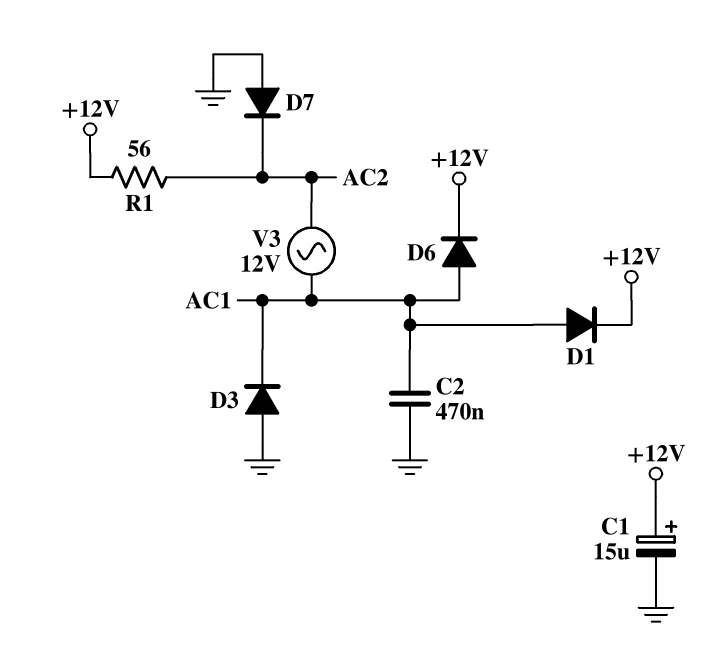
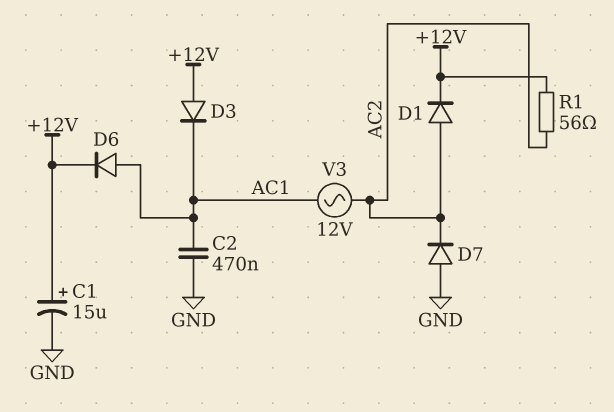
D1: diode (A AC1, K +12V) -> diode (A AC2, K +12V)
D3: diode (A GND, K AC1) -> diode (A +12V, K AC1)

